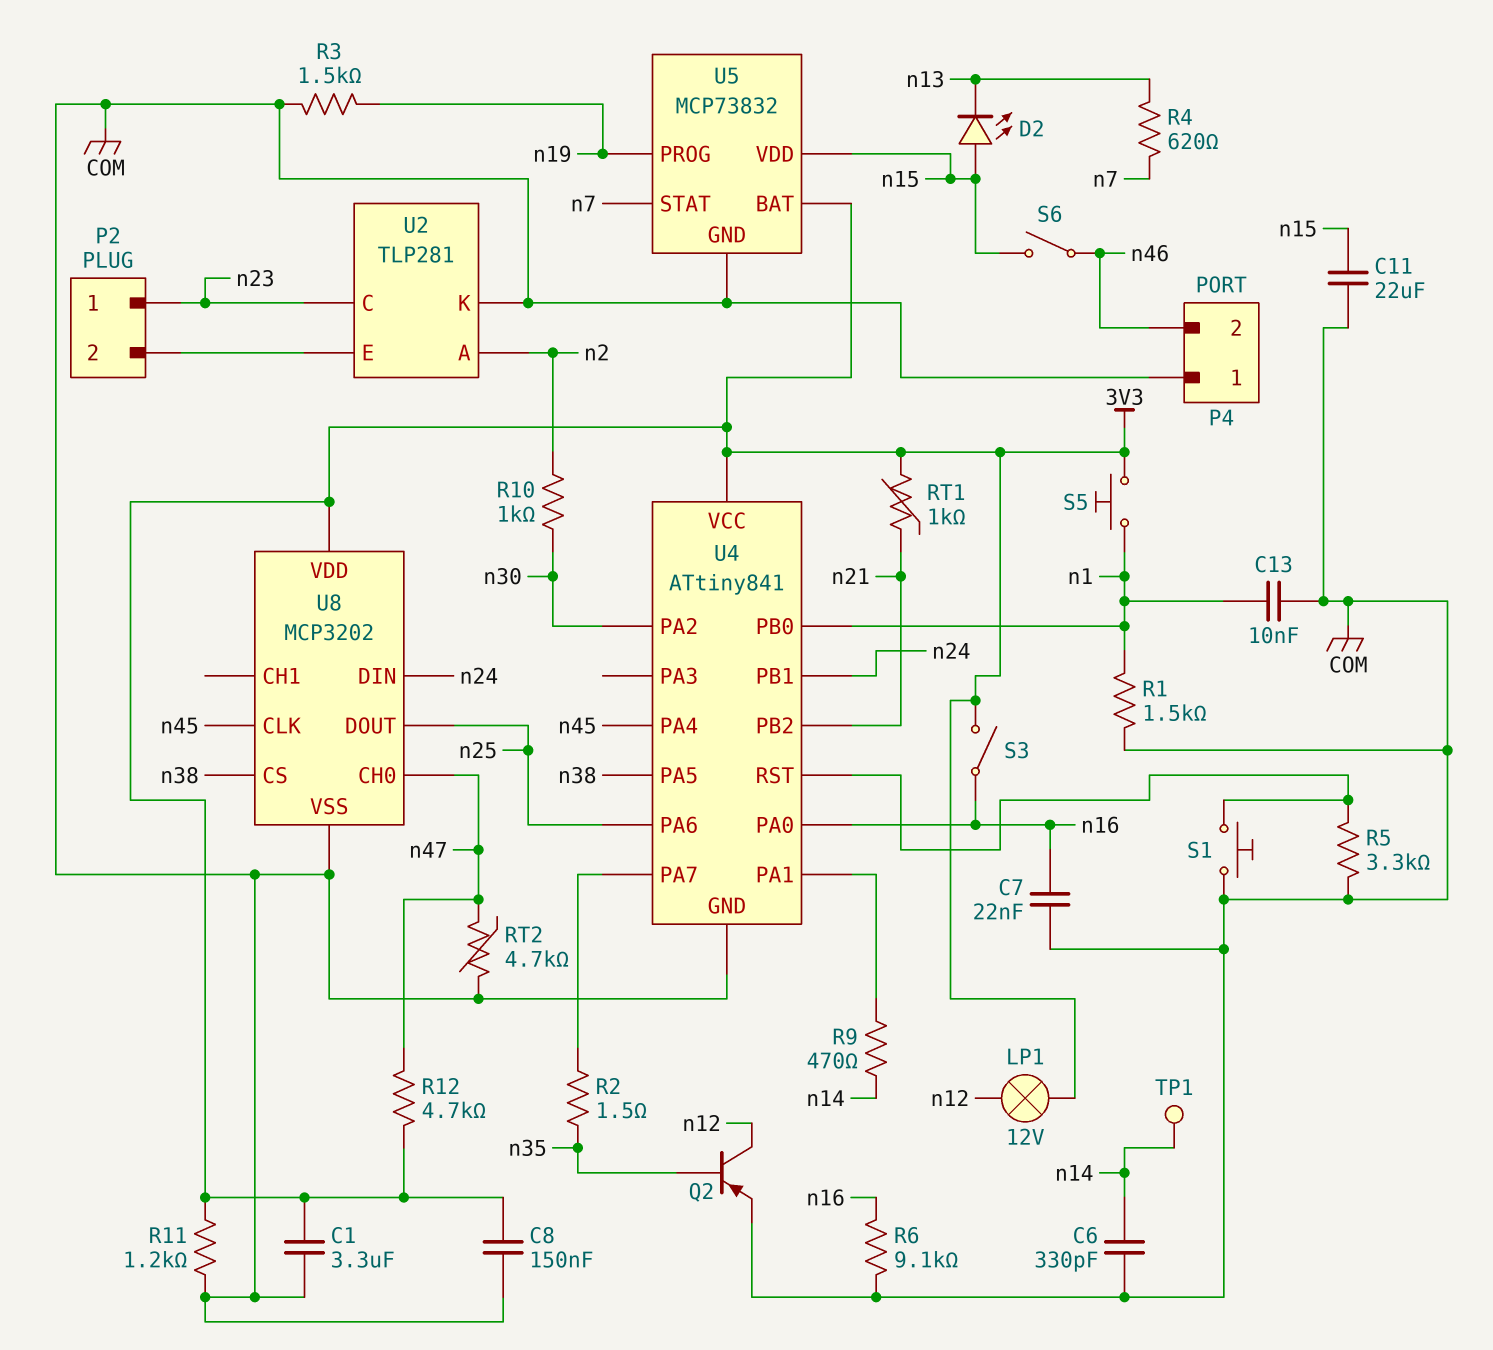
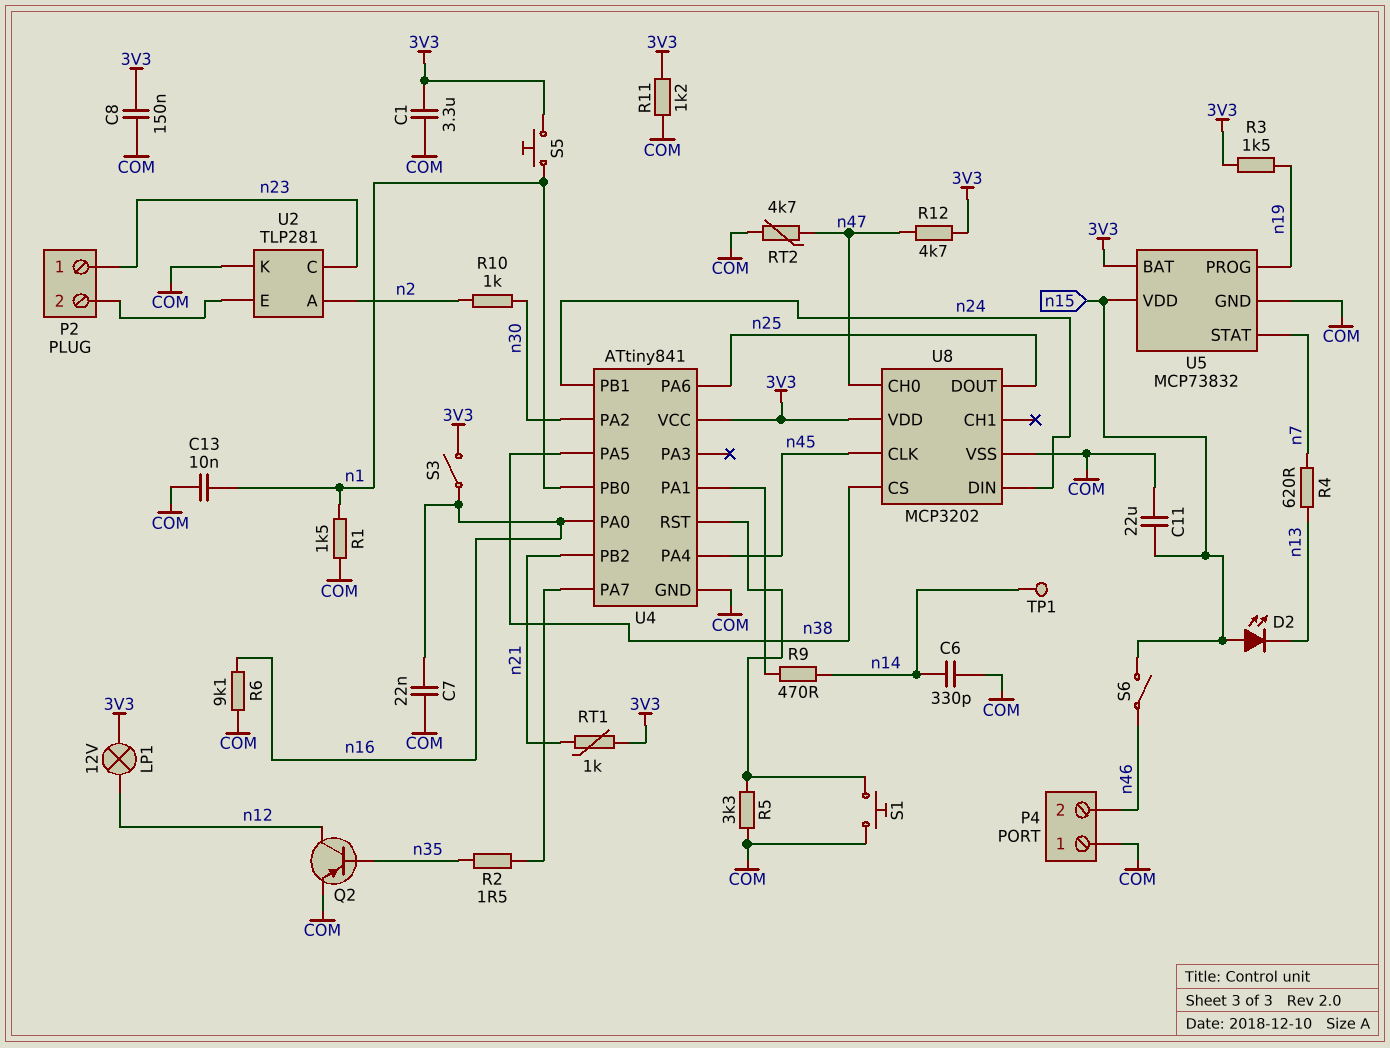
R3: 1.5k (COM, n19) -> 1.5k (3V3, n19)

